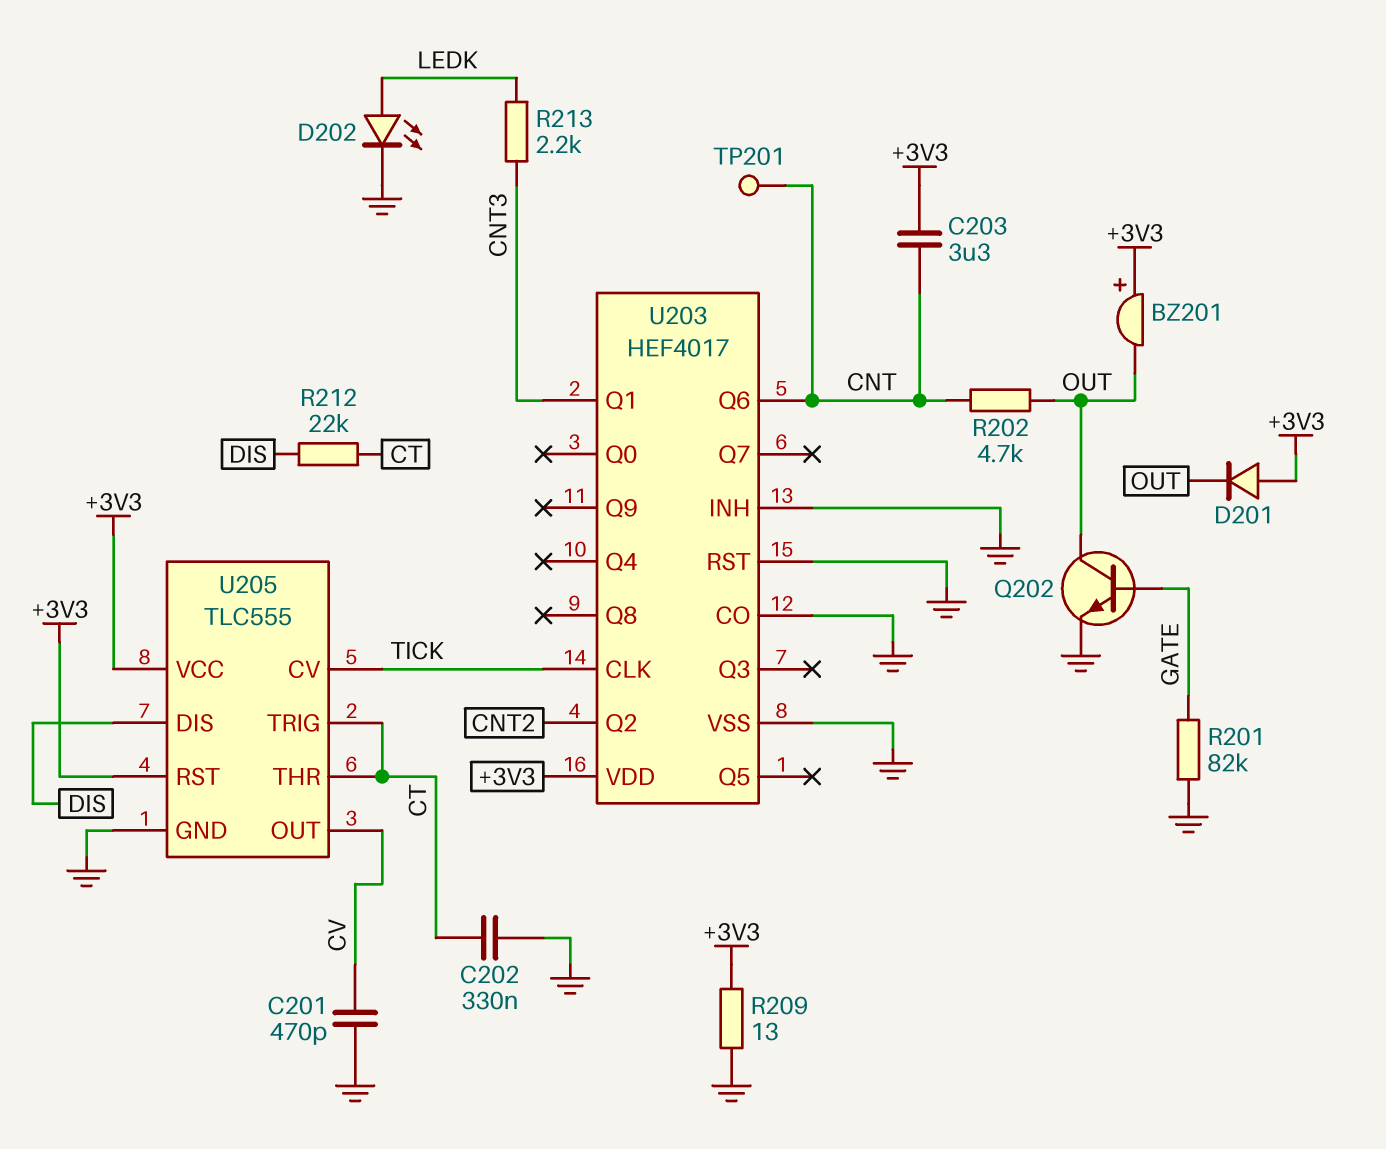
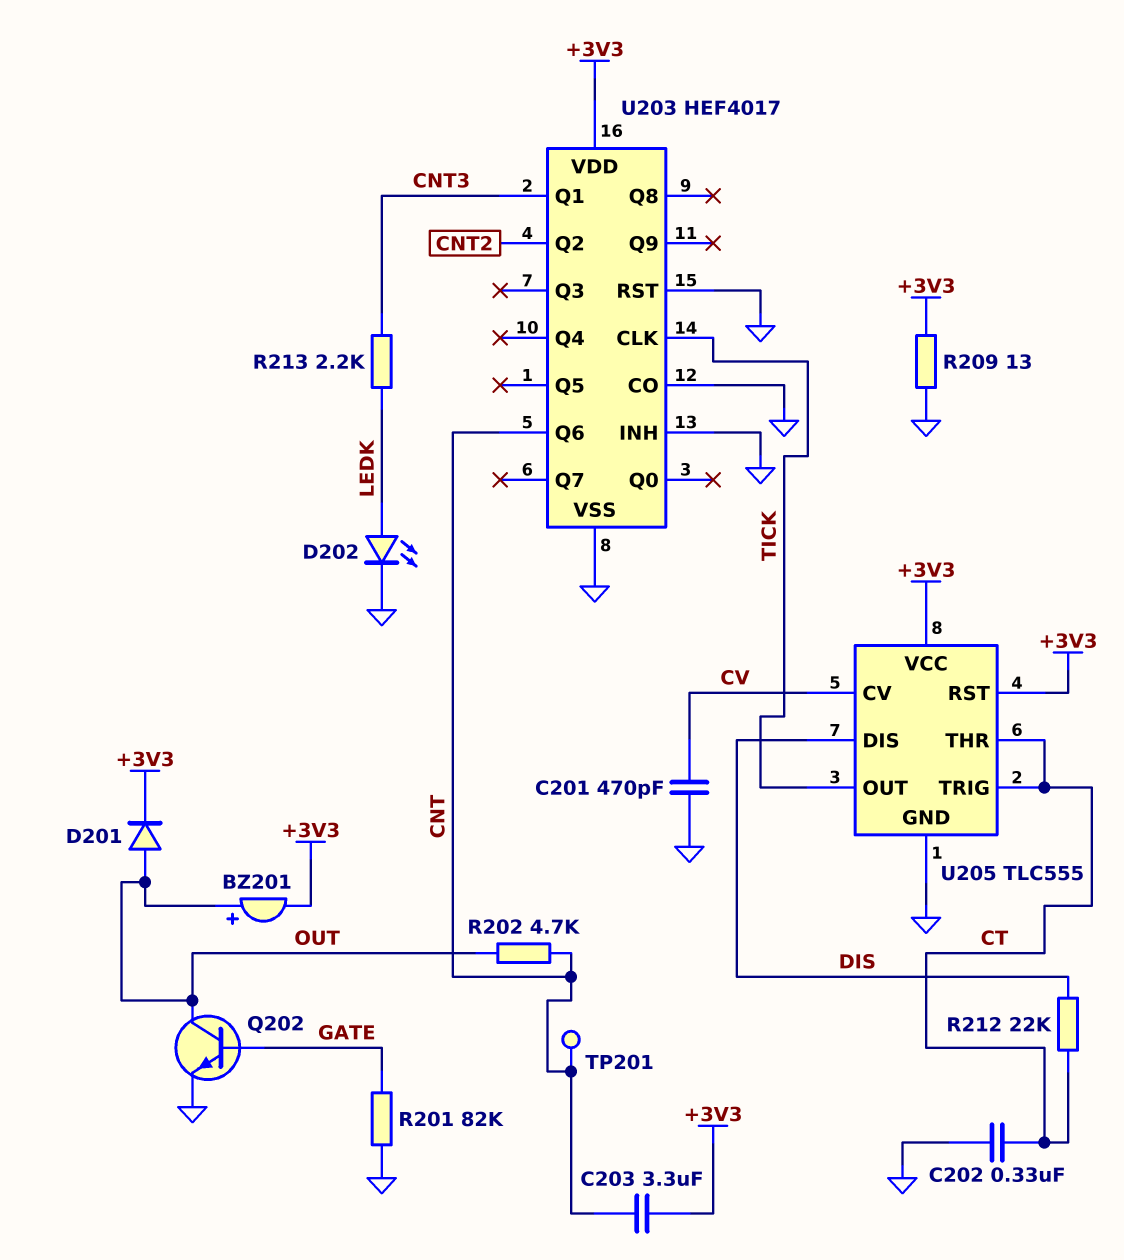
BZ201: buzzer (plus +3V3, minus OUT) -> buzzer (plus OUT, minus +3V3)
D201: diode (A +3V3, K OUT) -> diode (A OUT, K +3V3)
U205 pin CV: TICK -> CV
U205 pin OUT: CV -> TICK

